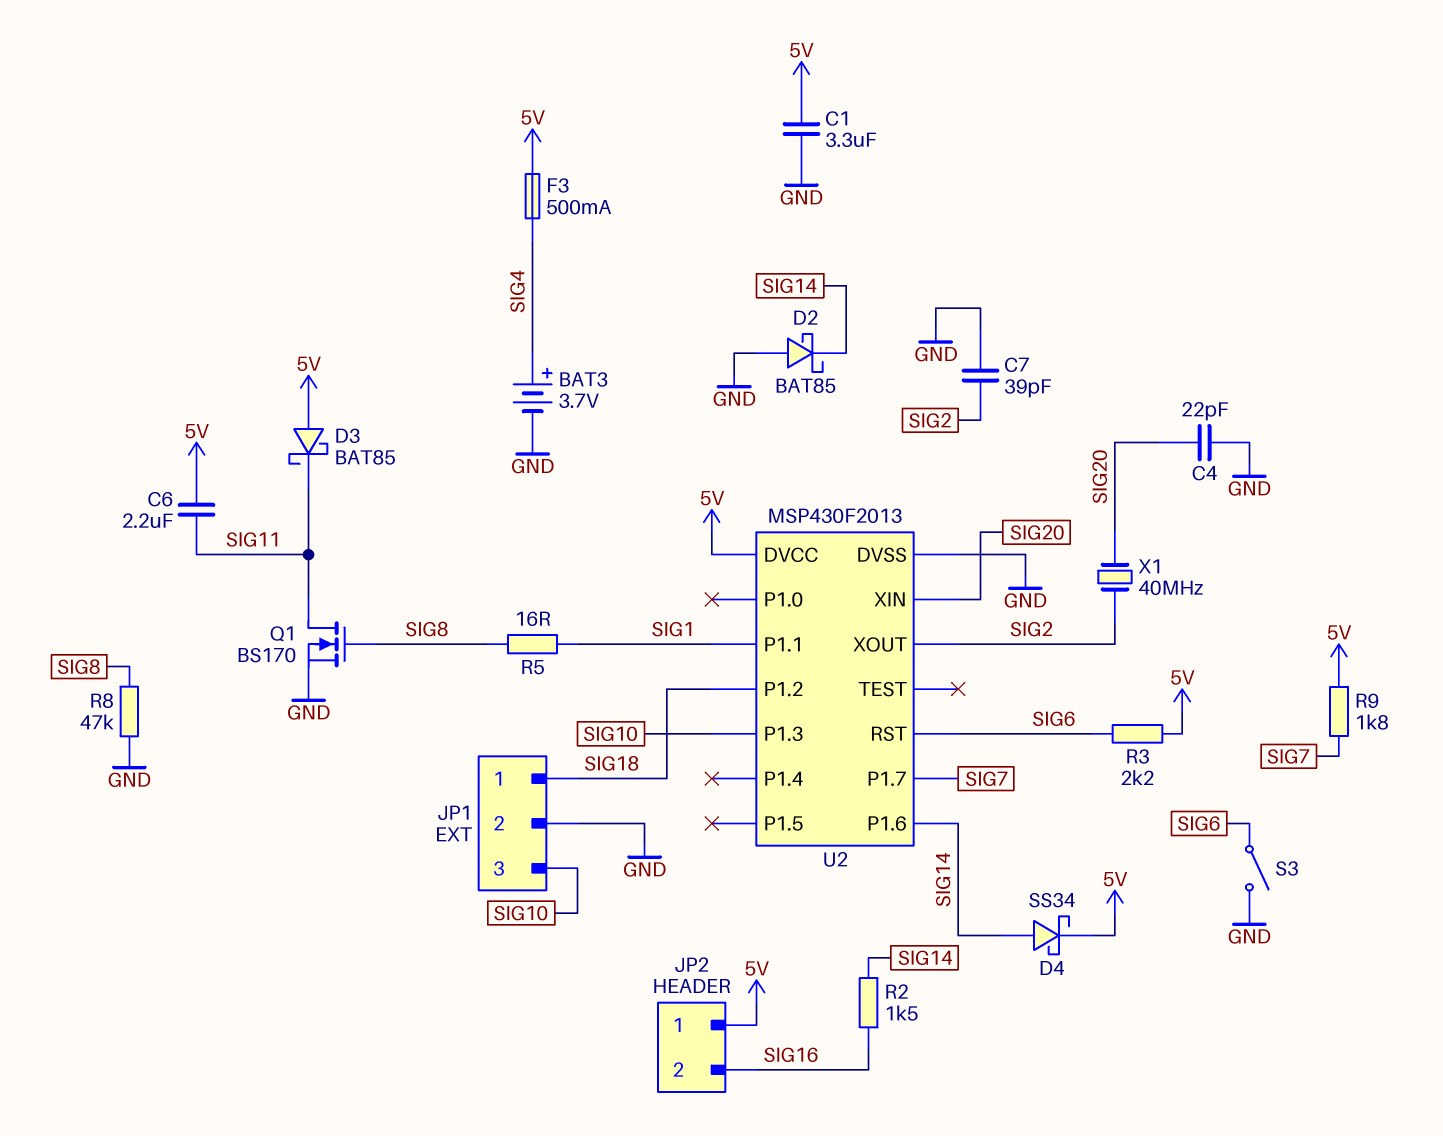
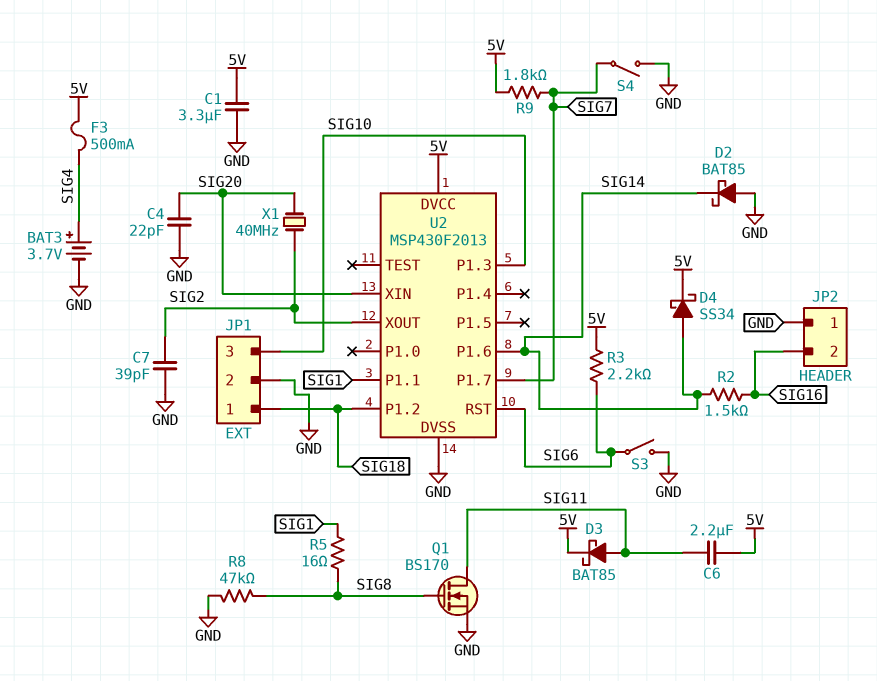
D3: schottky BAT85 (A 5V, K SIG11) -> schottky BAT85 (A SIG11, K 5V)
JP2 pin 1: 5V -> GND
S4: none -> switch (GND, SIG7)

